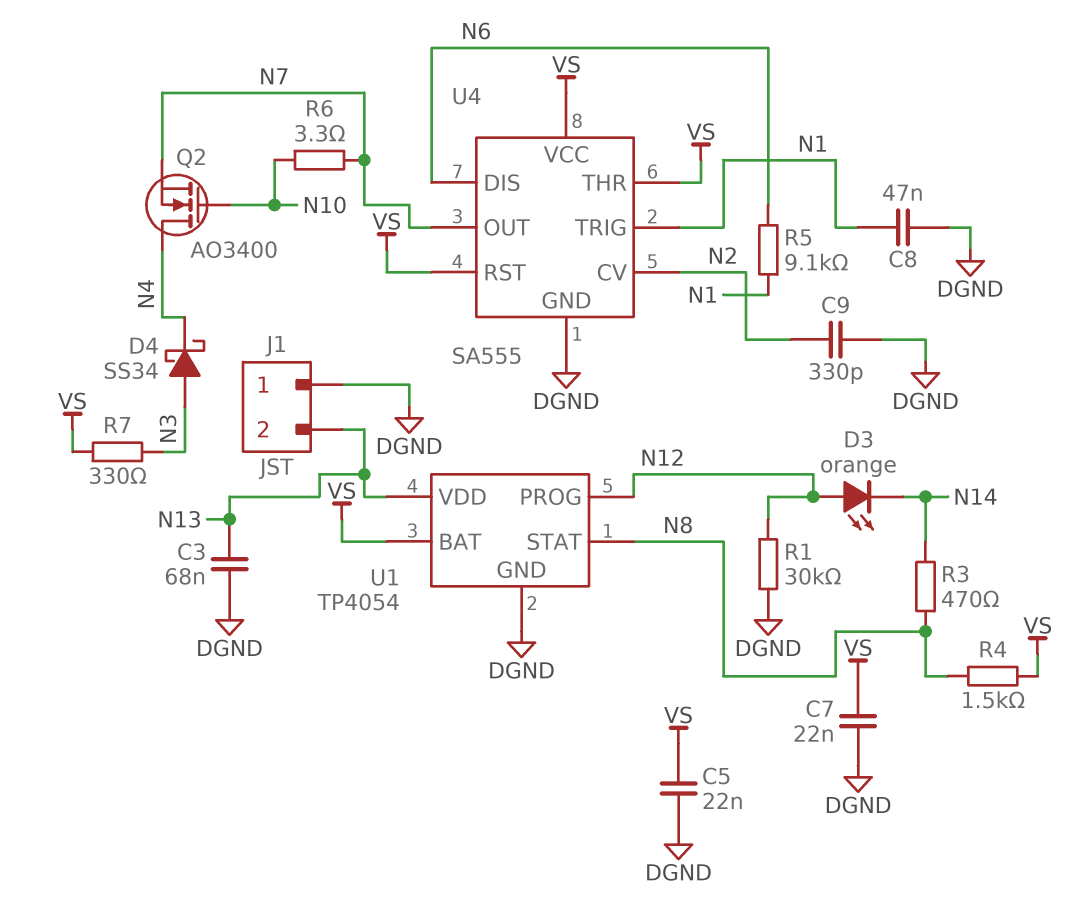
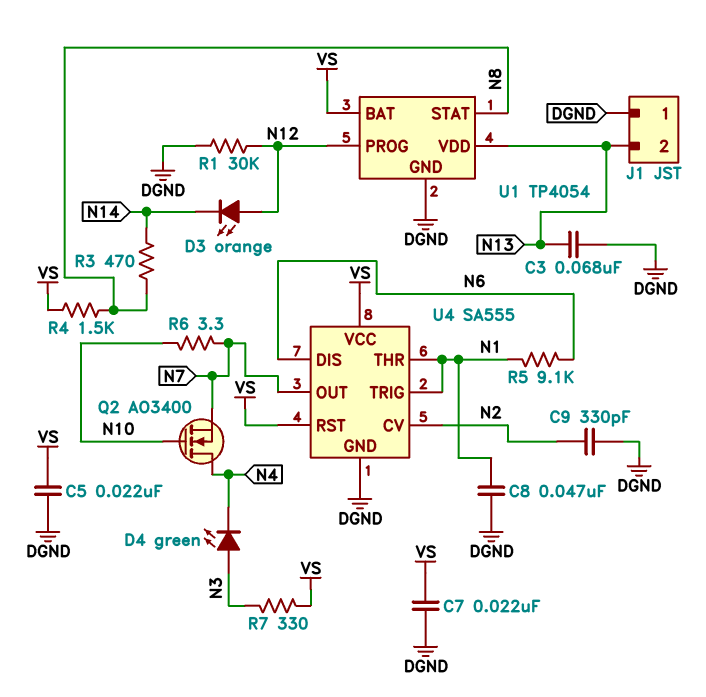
D4: schottky SS34 (A N3, K N4) -> LED green (A N3, K N4)
U4 pin THR: VS -> N1

